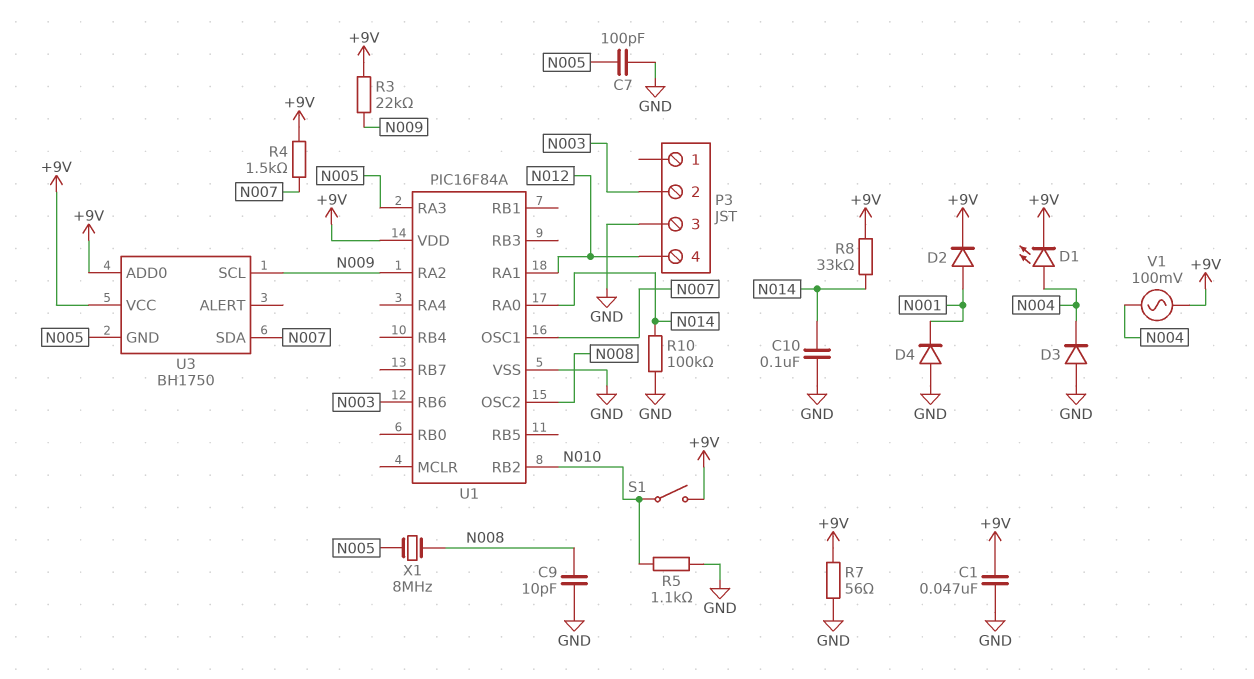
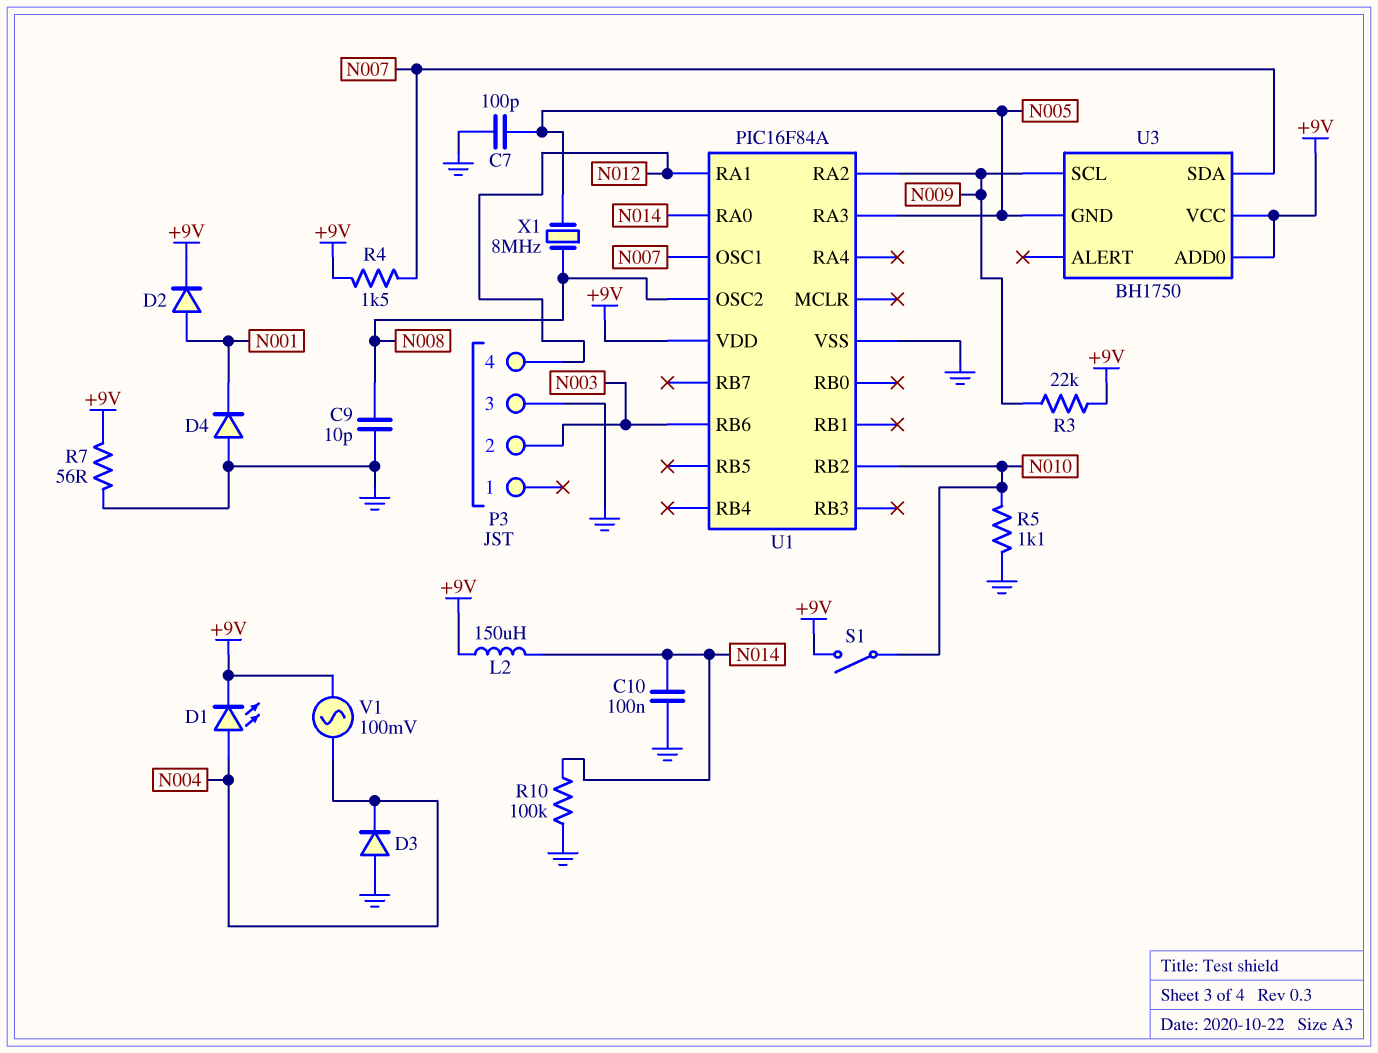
C1: 47nF (+9V, GND) -> none
L2: none -> 150uH (+9V, N014)
R8: 33k (+9V, N014) -> none

